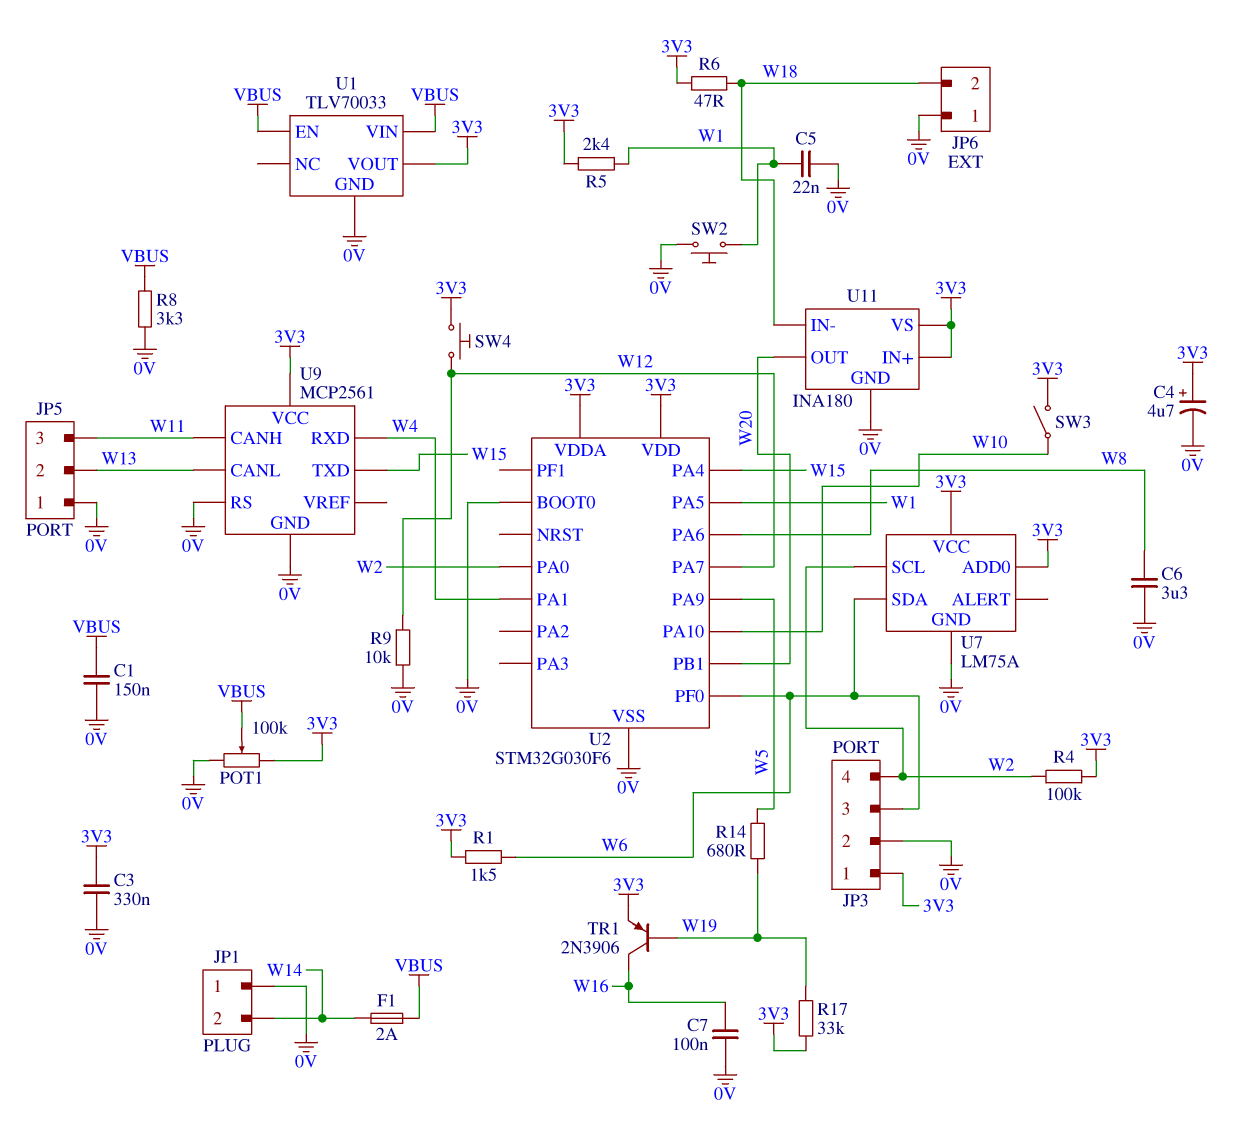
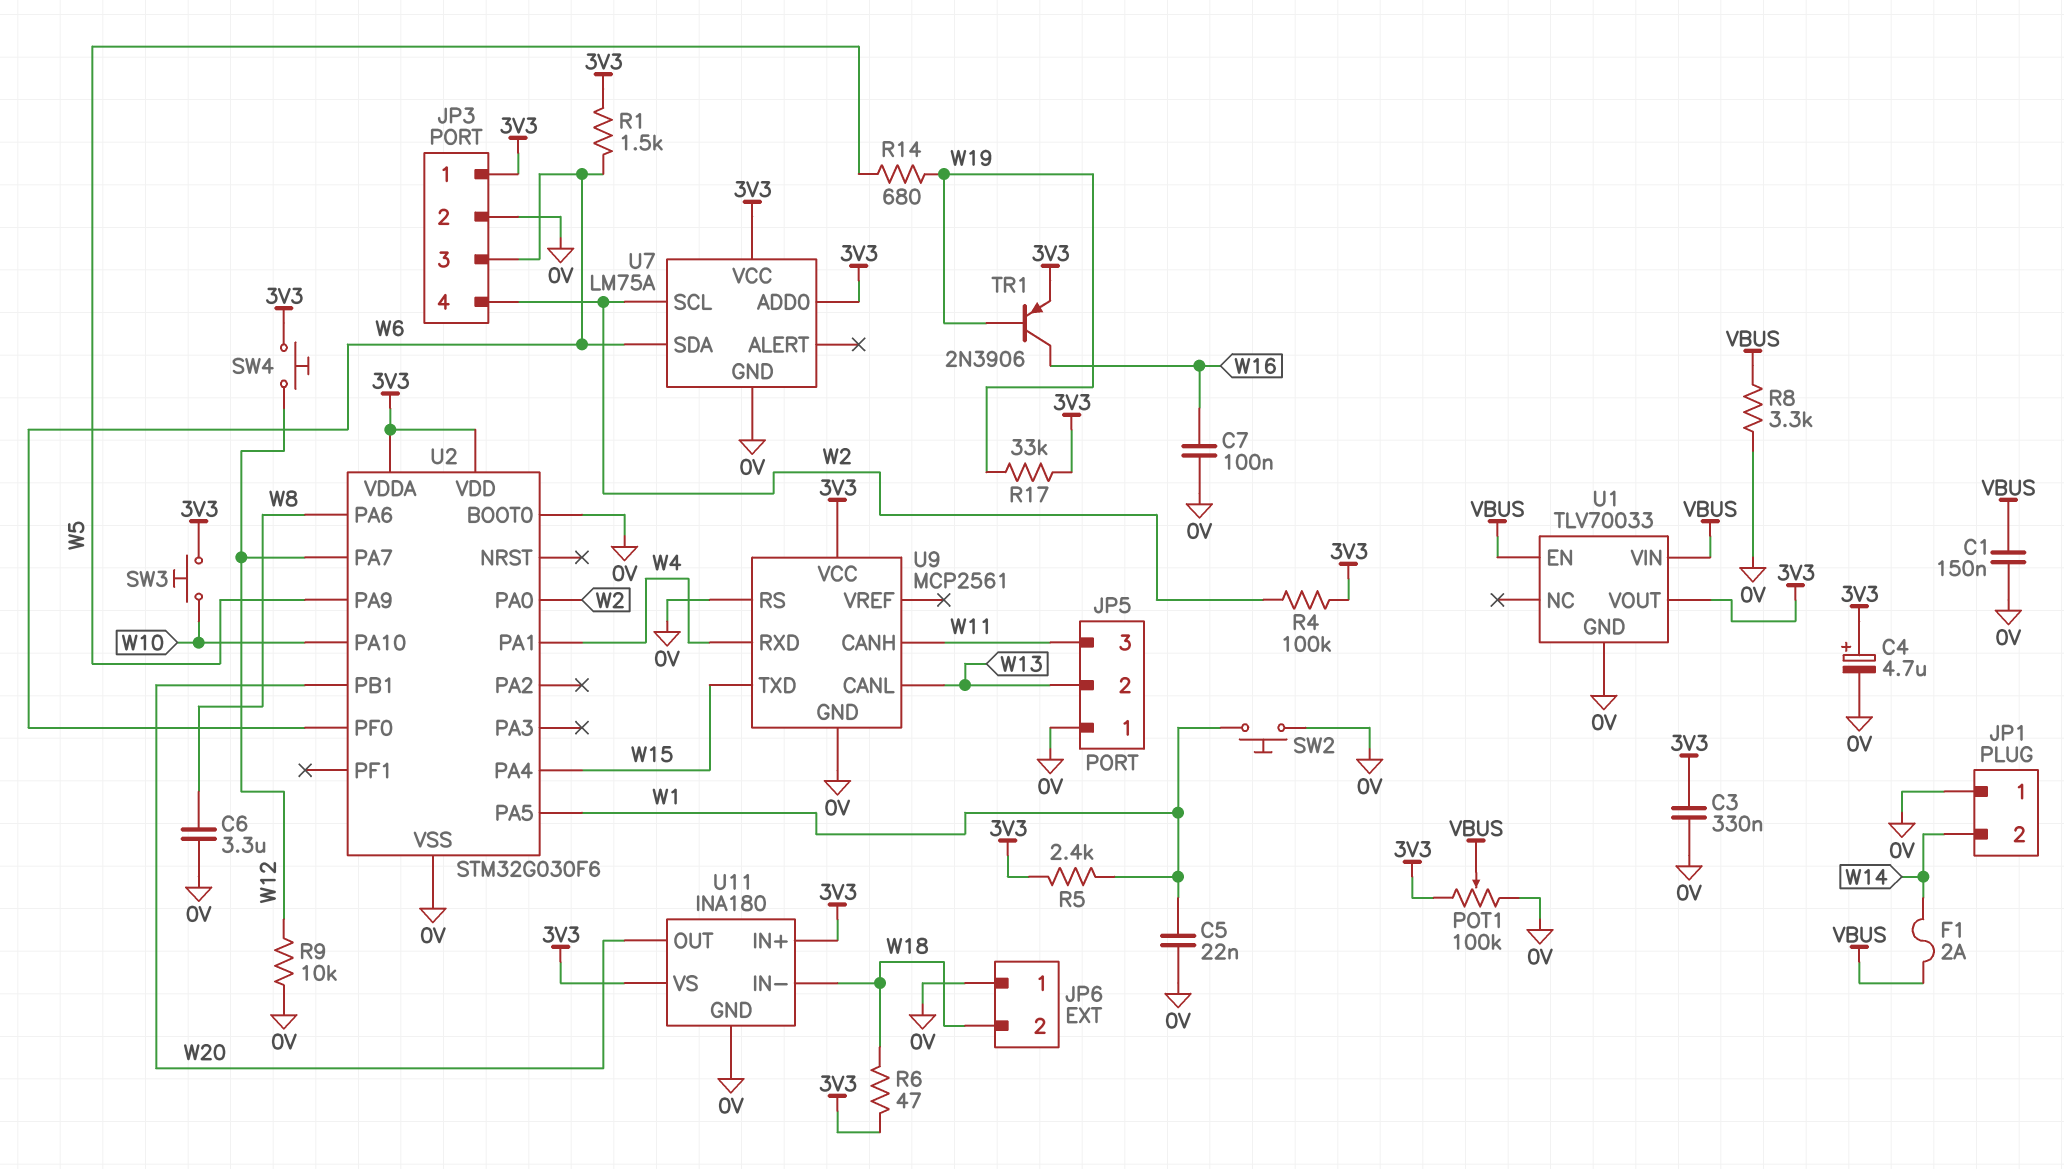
SW3: switch (3V3, W10) -> button (3V3, W10)

